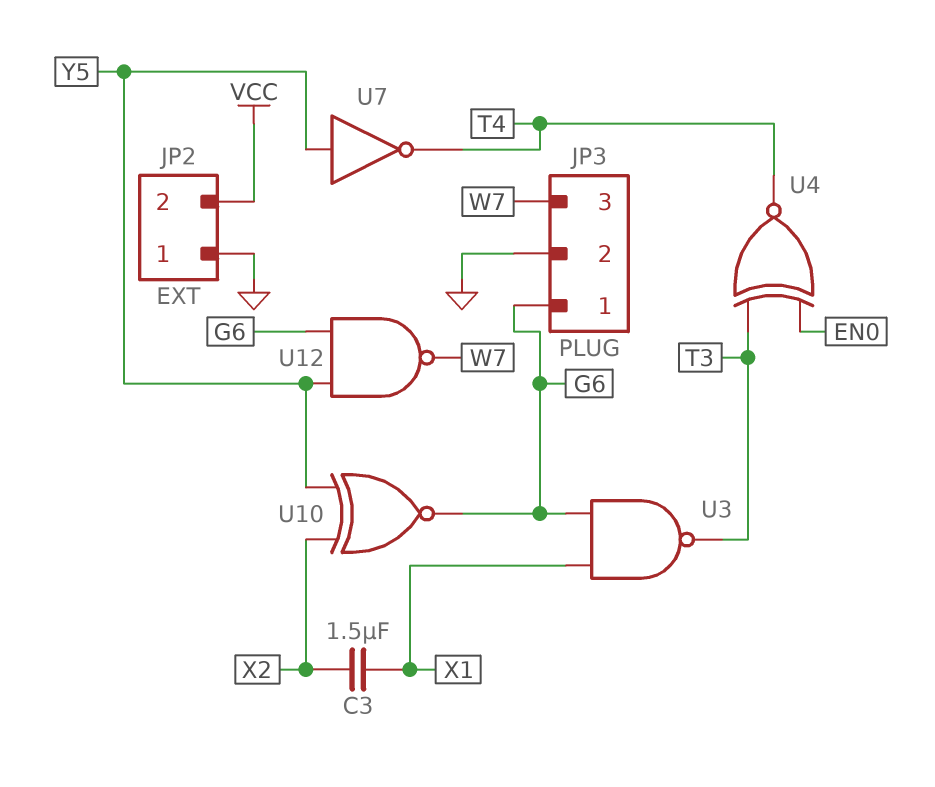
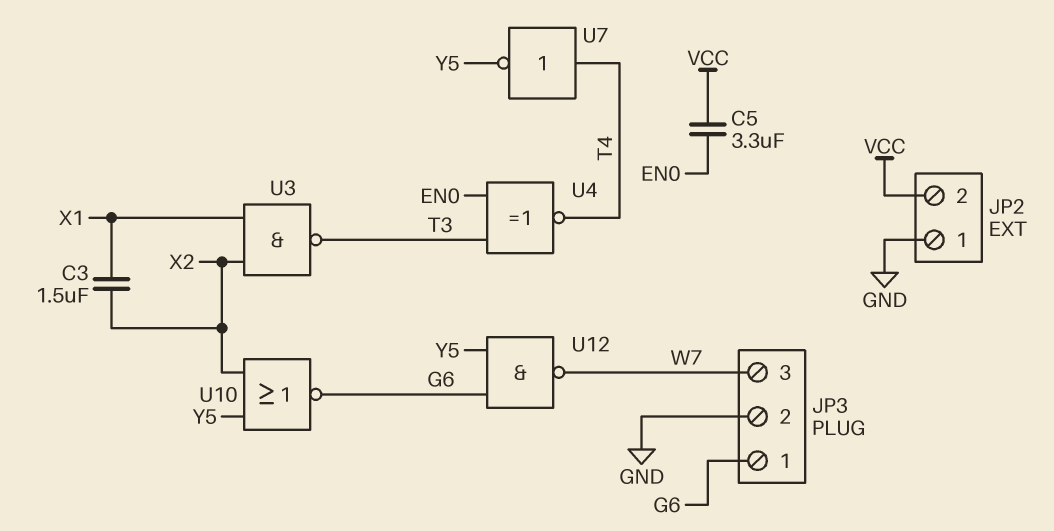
C5: none -> 3.3uF (EN0, VCC)
U3: NAND (in G6, in X1, out T3) -> NAND (in X1, in X2, out T3)
U7: NOT (in Y5, out T4) -> NOT (in T4, out Y5)
U10: XNOR (in X2, in Y5, out G6) -> NOR (in X2, in Y5, out G6)

